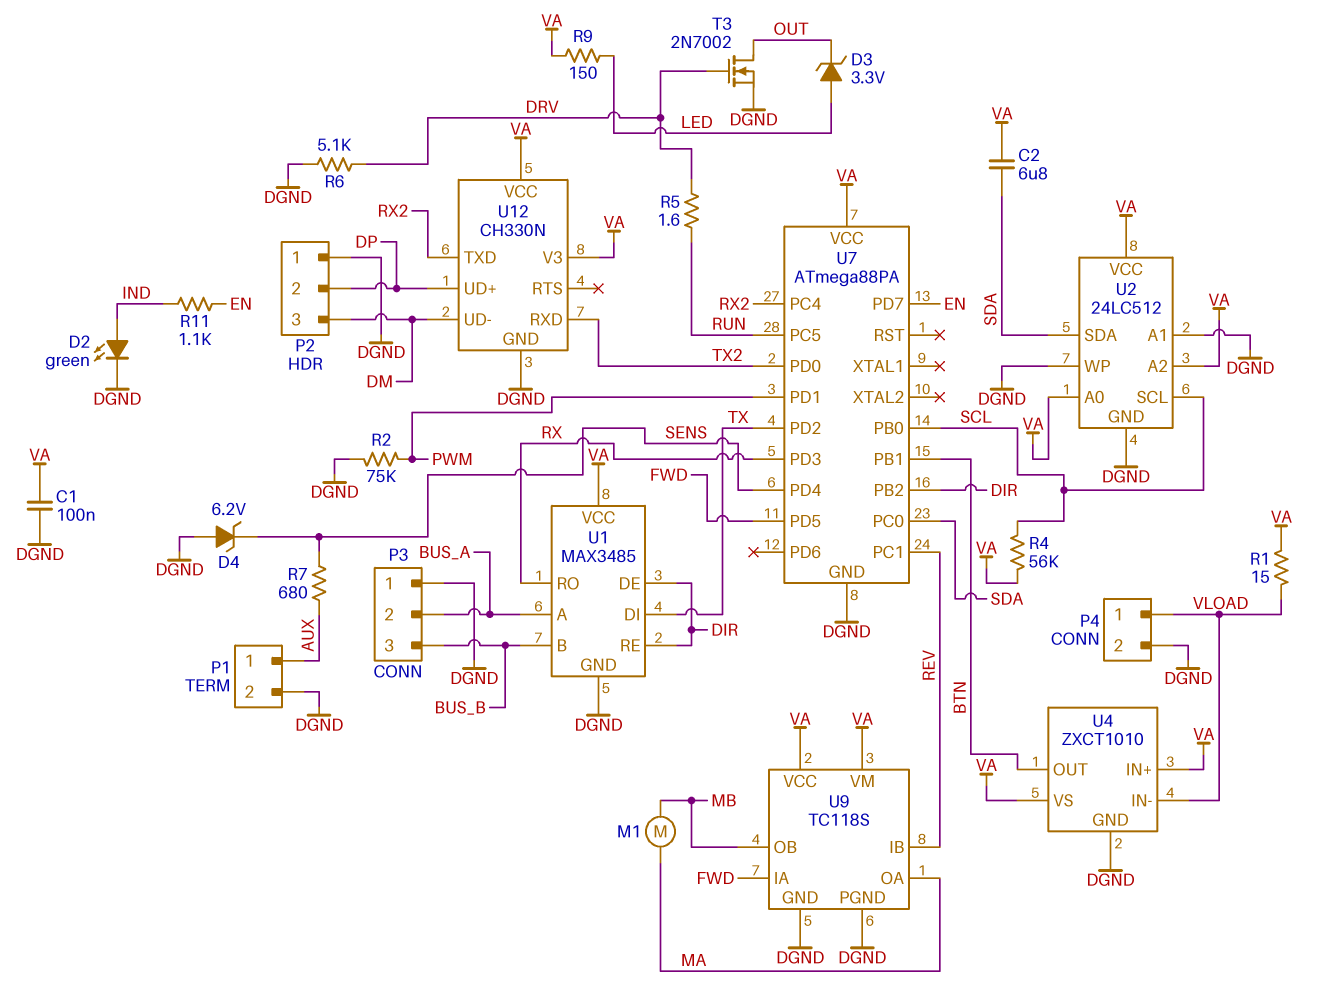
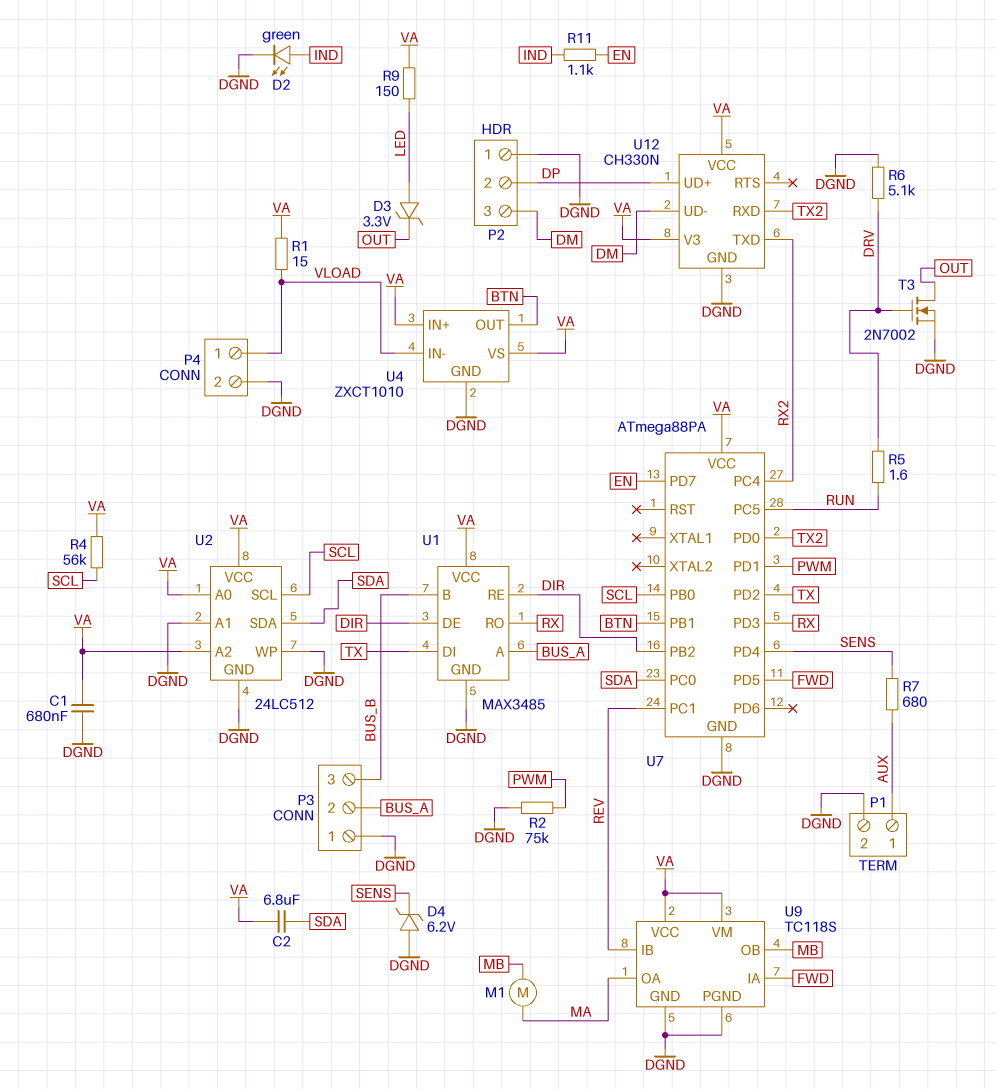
C1: 100nF (DGND, VA) -> 680nF (DGND, VA)

